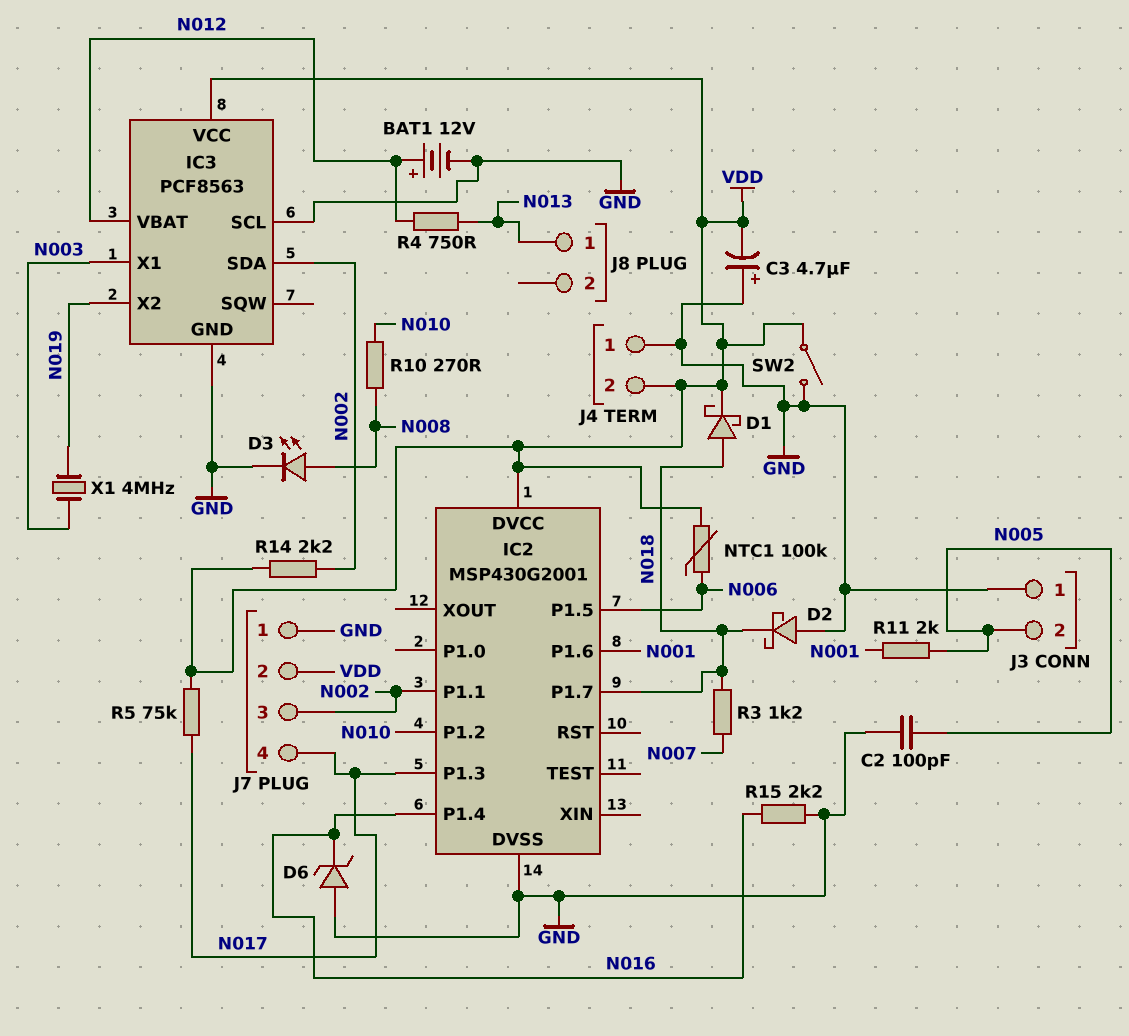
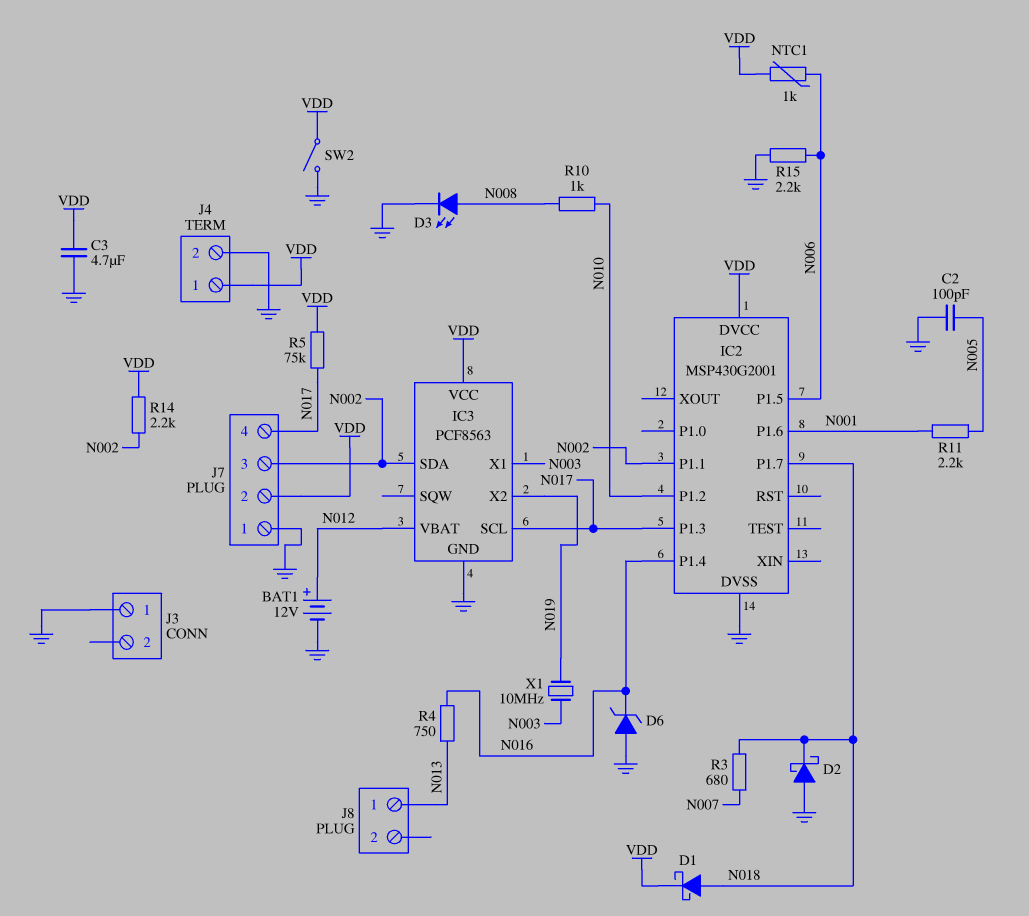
C3: 4.7uF (plus GND, minus VDD) -> 4.7uF (GND, VDD)
IC3 pin SCL: GND -> N017
J3 pin 2: N005 -> none
J4 pin 1: GND -> VDD
J4 pin 2: VDD -> GND
NTC1: 100k (N006, VDD) -> 1k (N006, VDD)
R3: 1.2k (N007, N018) -> 680 (N007, N018)
R4: 750 (N012, N013) -> 750 (N013, N016)
R10: 270 (N008, N010) -> 1k (N008, N010)
R11: 2k (N001, N005) -> 2.2k (N001, N005)
R15: 2.2k (GND, N016) -> 2.2k (GND, N006)
X1: 4MHz (N003, N019) -> 10MHz (N003, N019)

